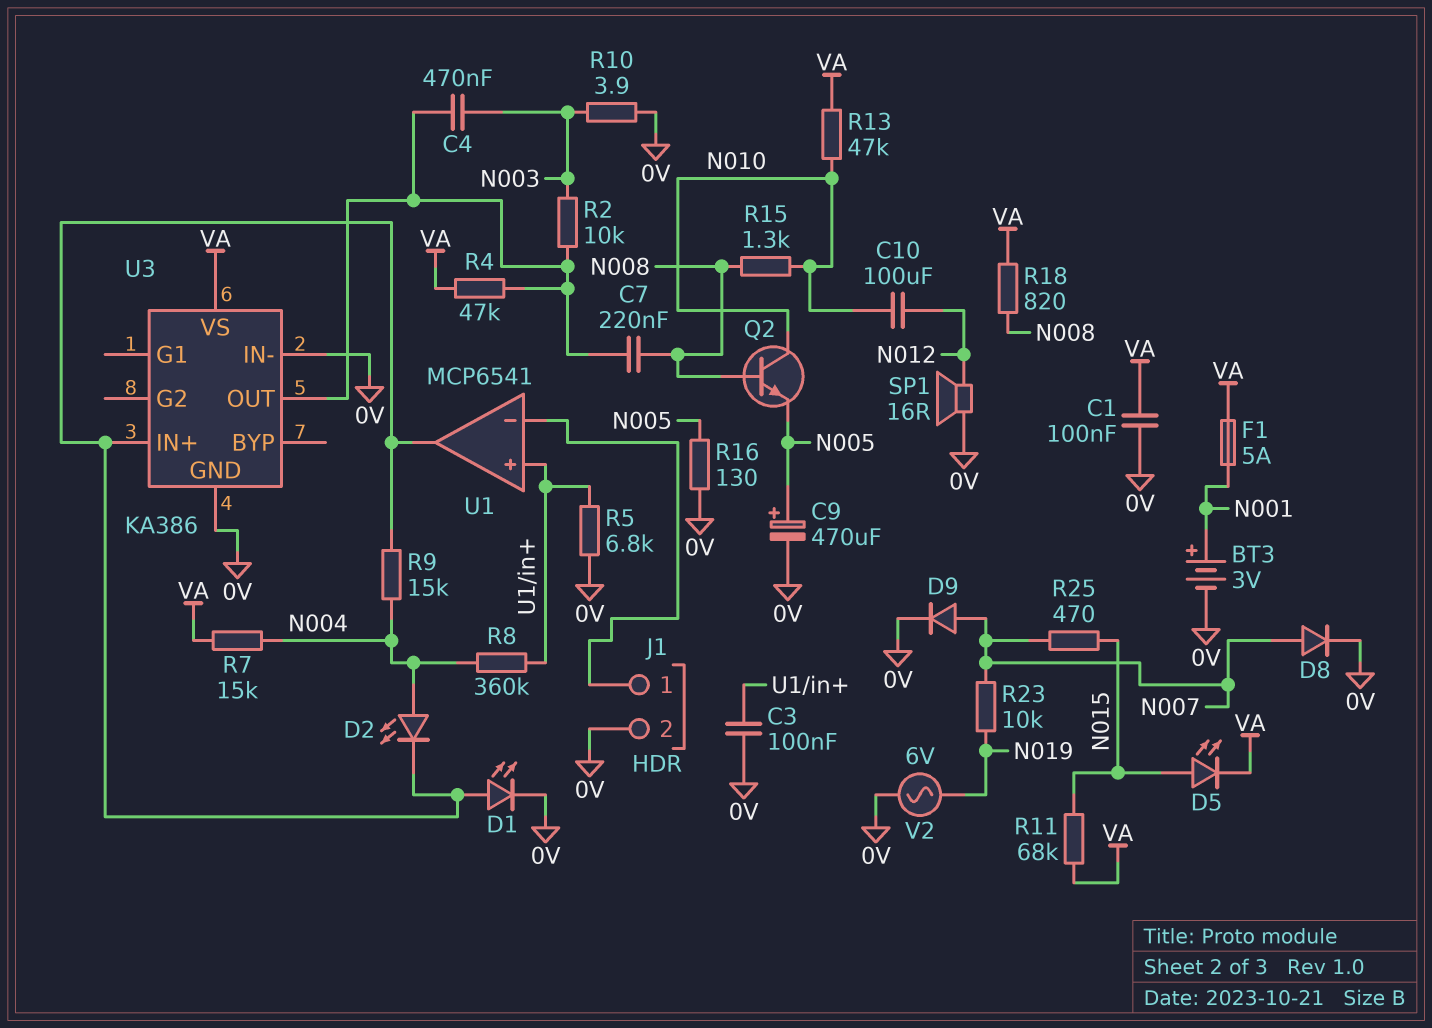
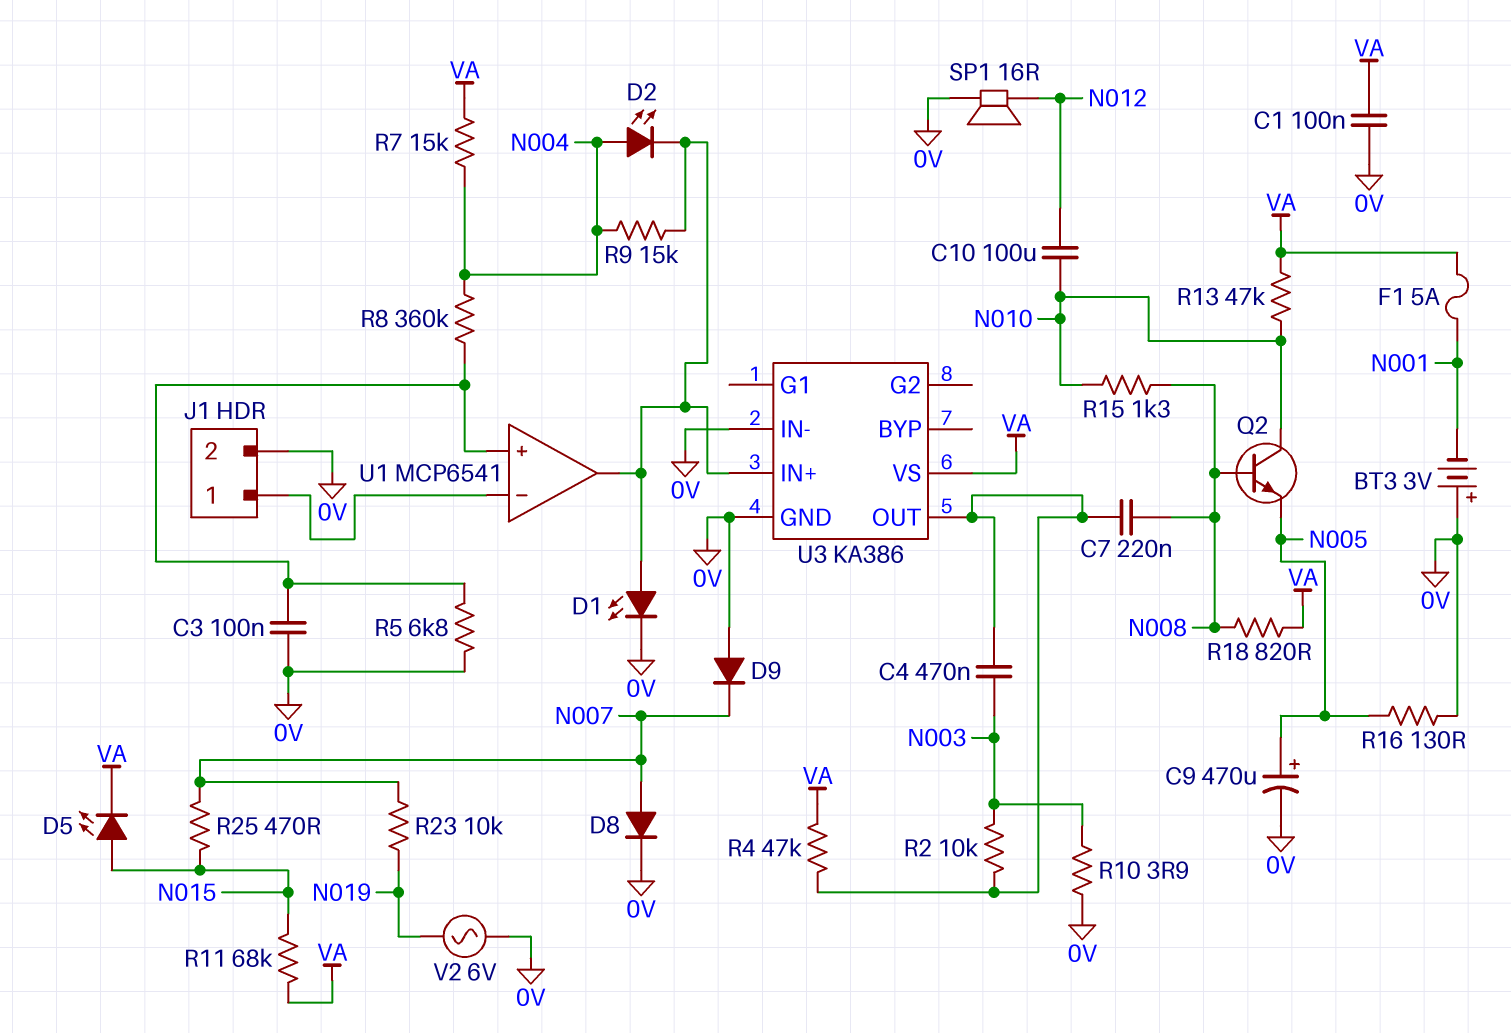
BT3: 3V (plus N001, minus 0V) -> 3V (plus 0V, minus N001)
D9: diode (A N007, K 0V) -> diode (A 0V, K N007)

